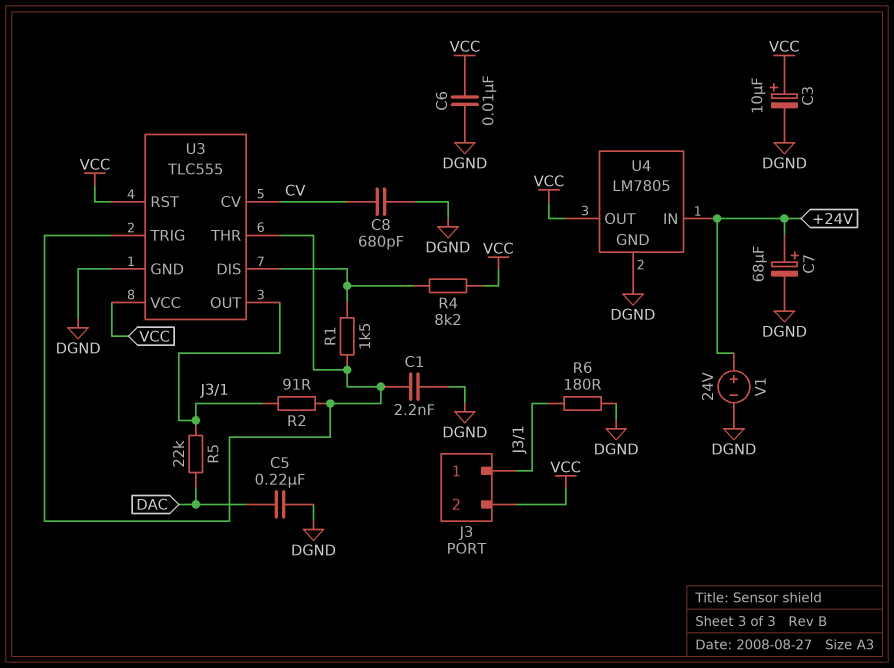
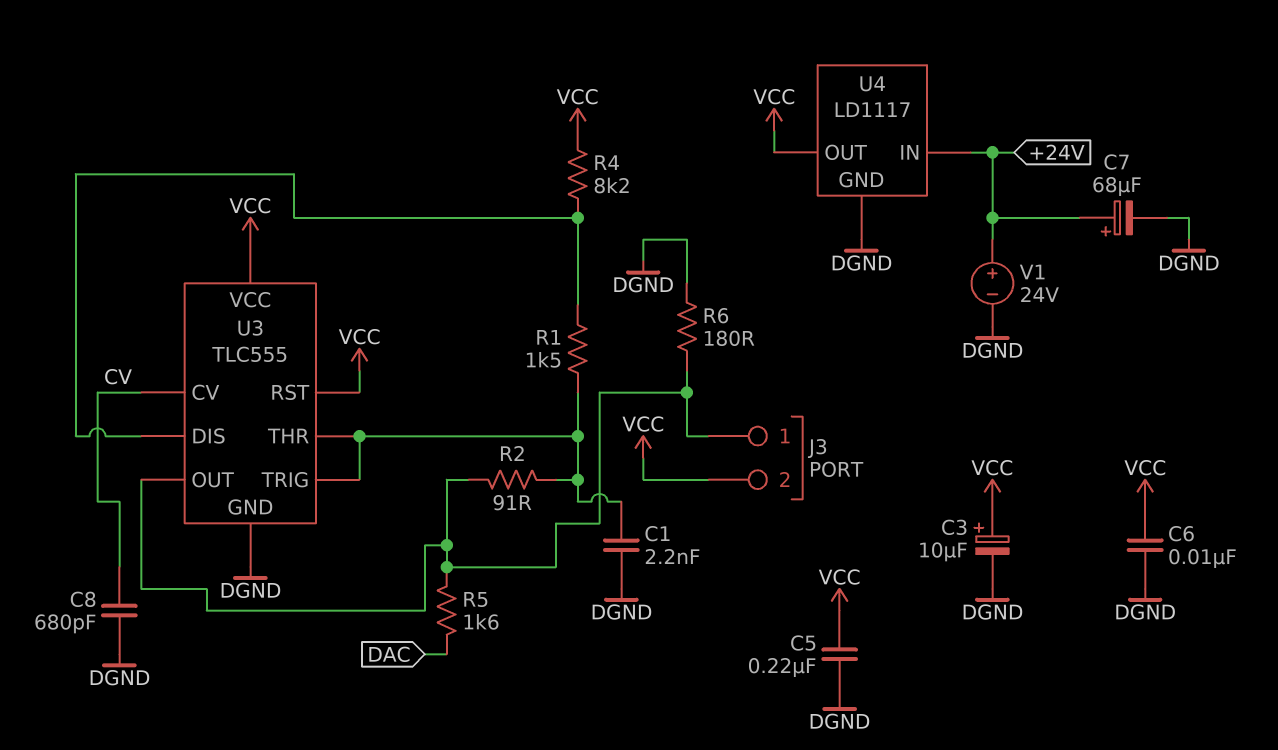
C5: 220nF (DAC, DGND) -> 220nF (DGND, VCC)
R5: 22k (DAC, J3/1) -> 1.6k (DAC, J3/1)
U4: LM7805 -> LD1117

